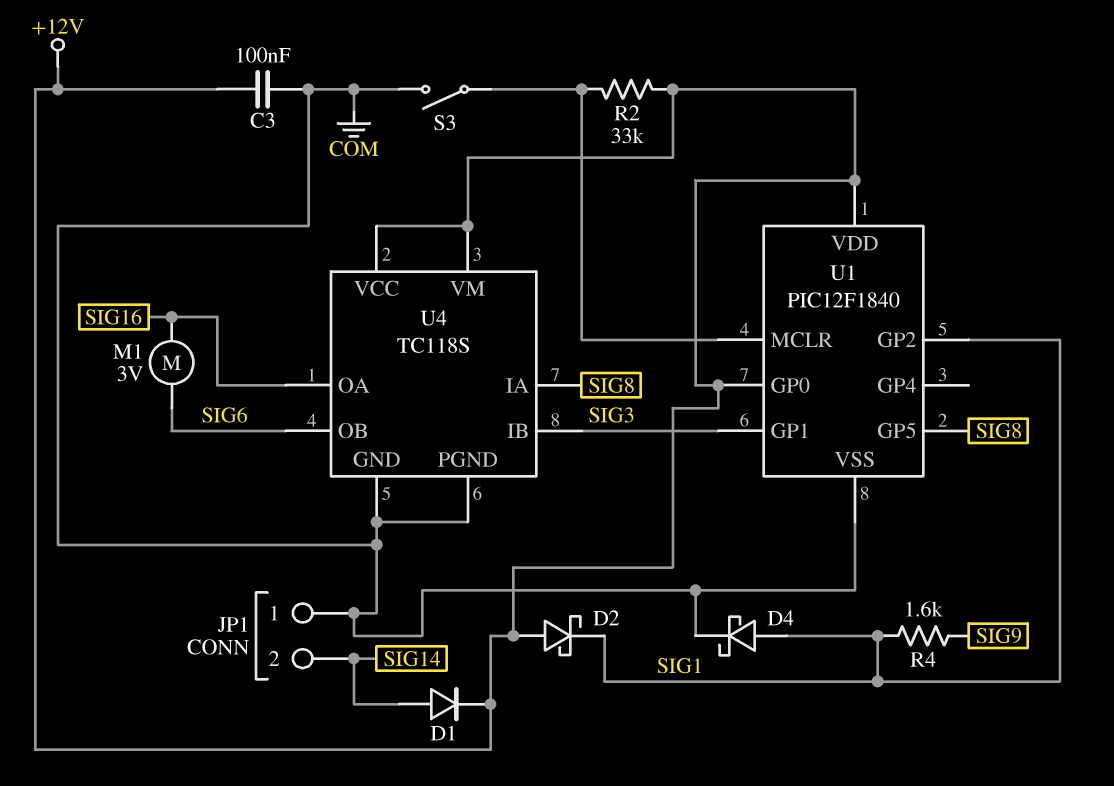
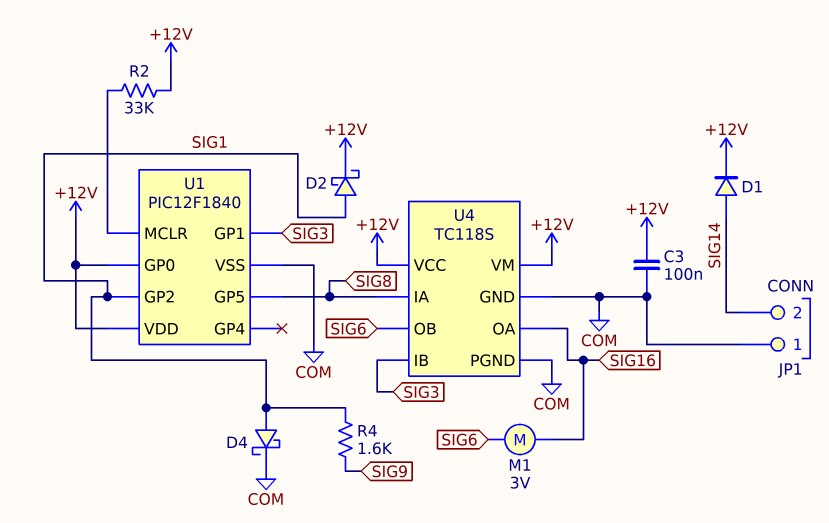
D2: schottky (A +12V, K SIG1) -> schottky (A SIG1, K +12V)
S3: switch (COM, U1/MCLR) -> none

